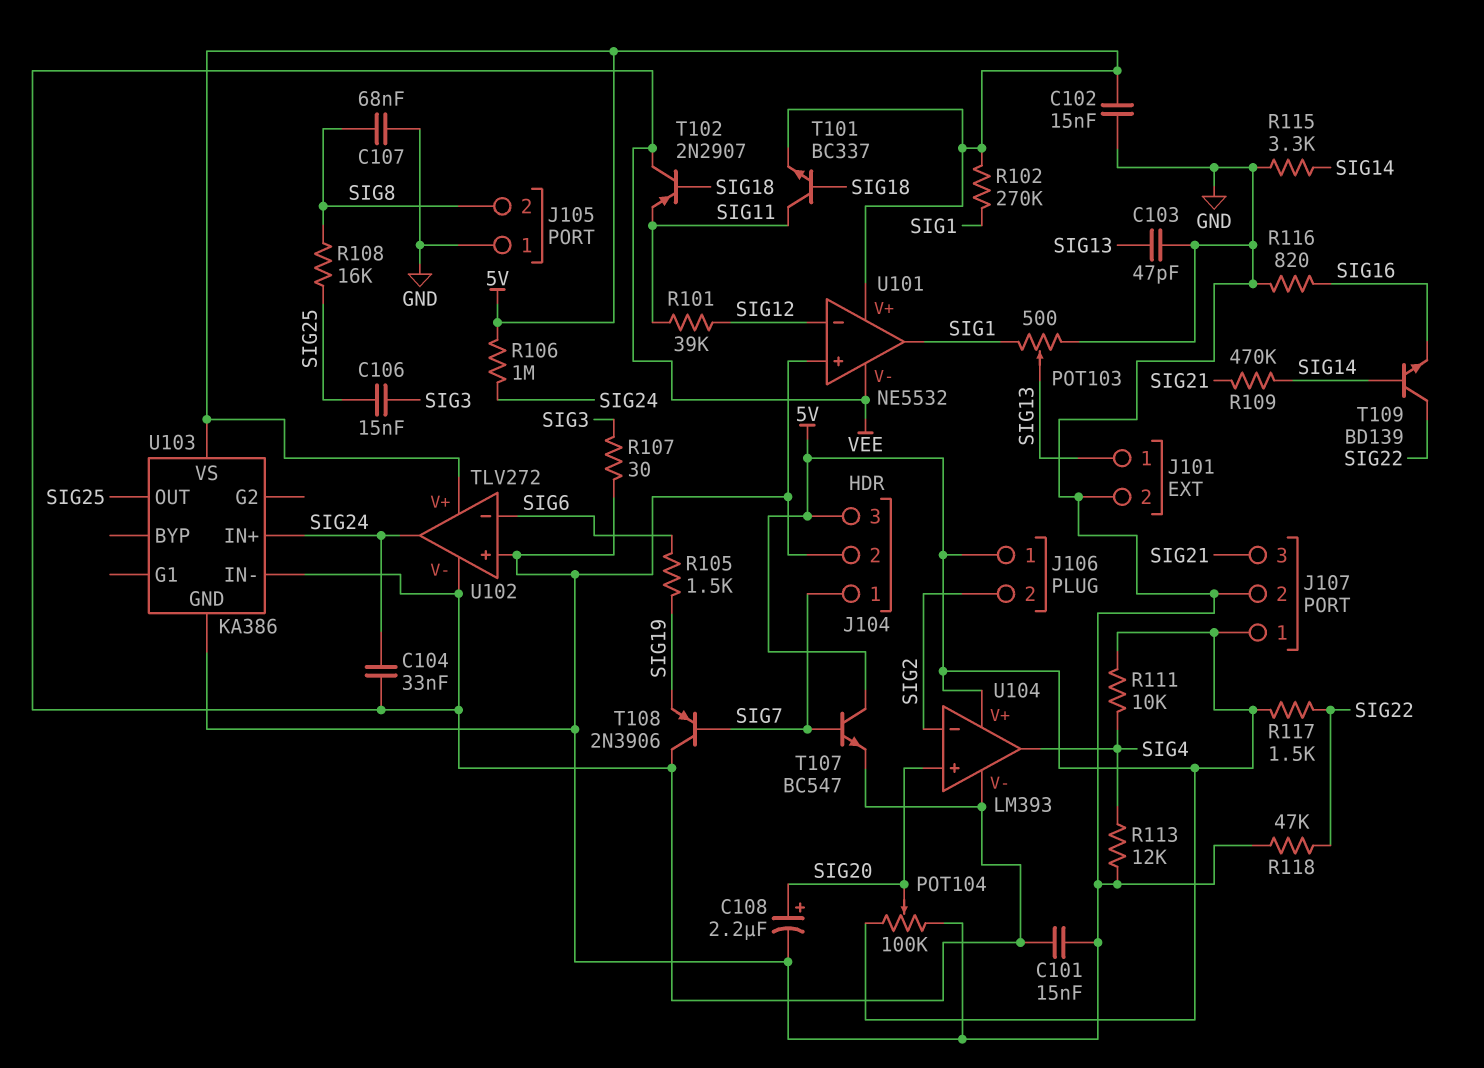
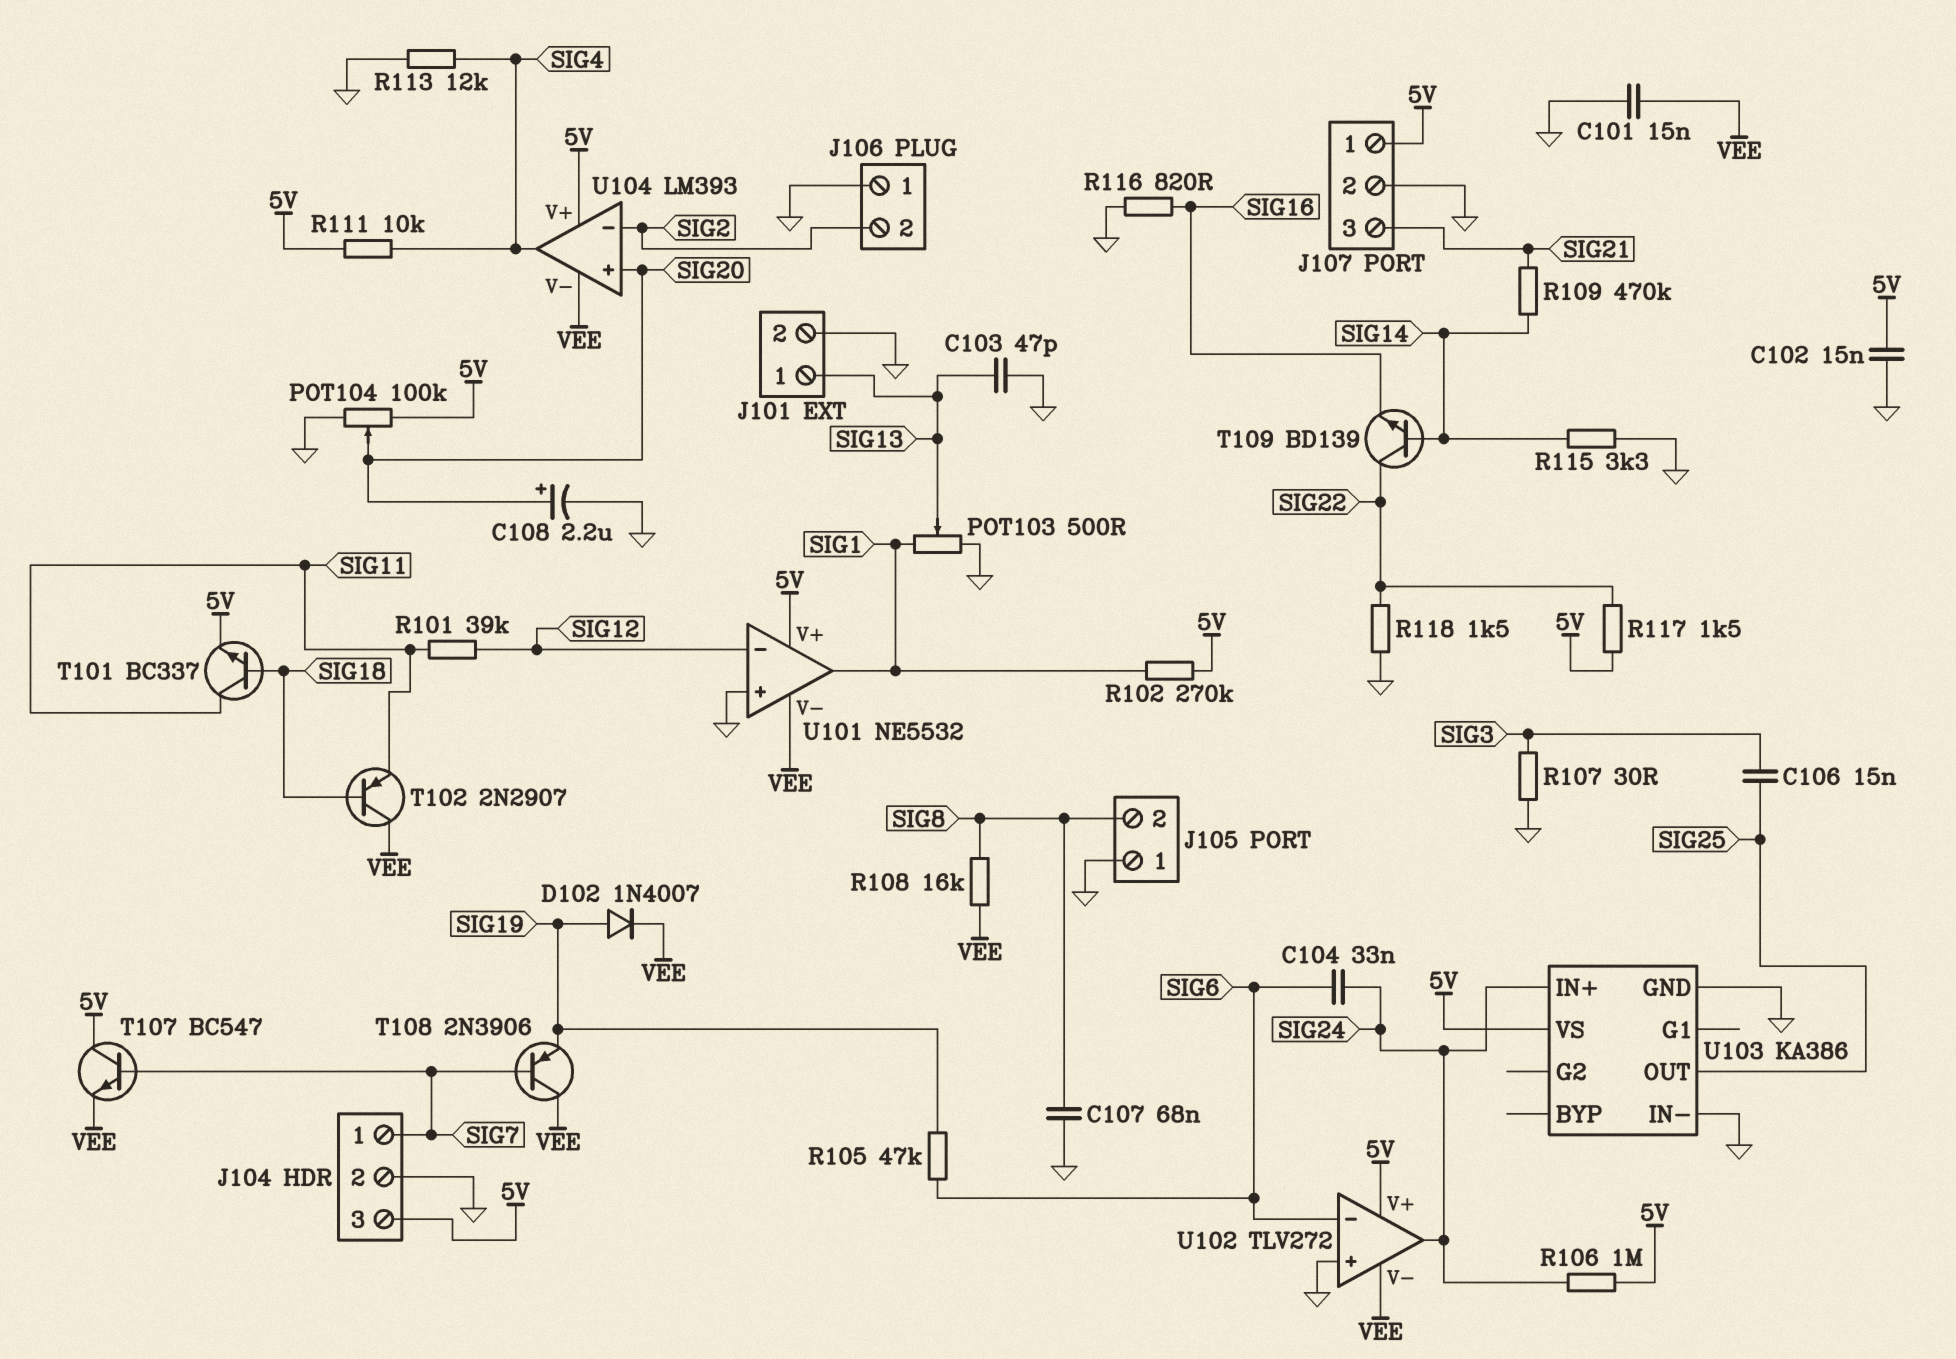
C104: 33nF (SIG24, VEE) -> 33nF (SIG6, SIG24)
D102: none -> diode 1N4007 (A SIG19, K VEE)
J106 pin 1: 5V -> GND
R105: 1.5k (SIG6, SIG19) -> 47k (SIG6, SIG19)
R108: 16k (SIG8, SIG25) -> 16k (SIG8, VEE)
R118: 47k (GND, SIG22) -> 1.5k (GND, SIG22)
U103 pin IN-: VEE -> GND

